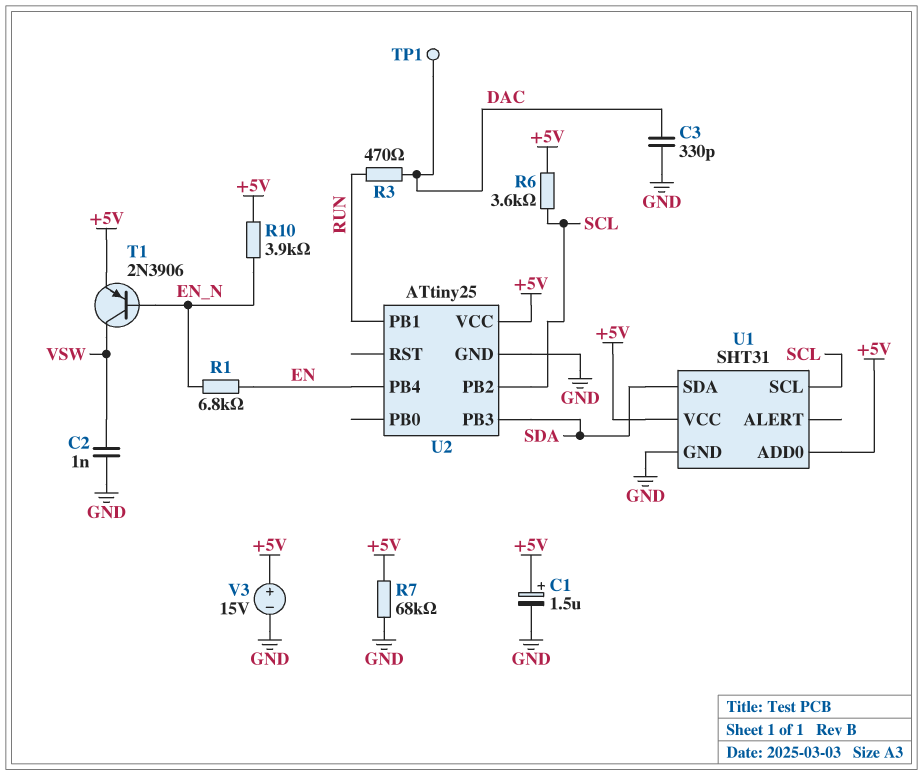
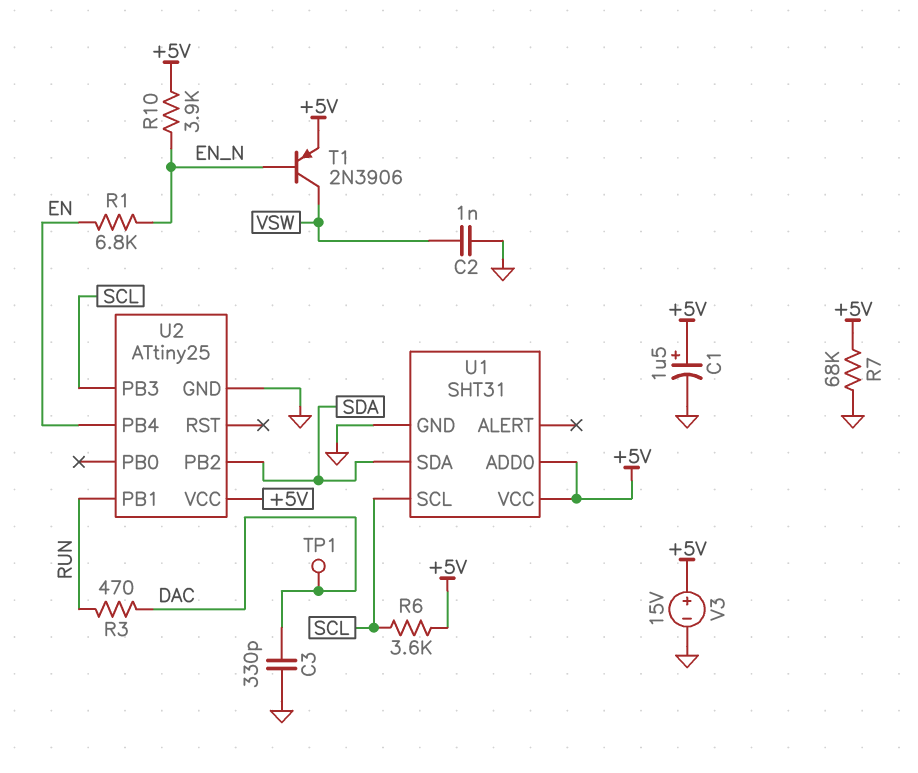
U2 pin PB2: SCL -> SDA
U2 pin PB3: SDA -> SCL

